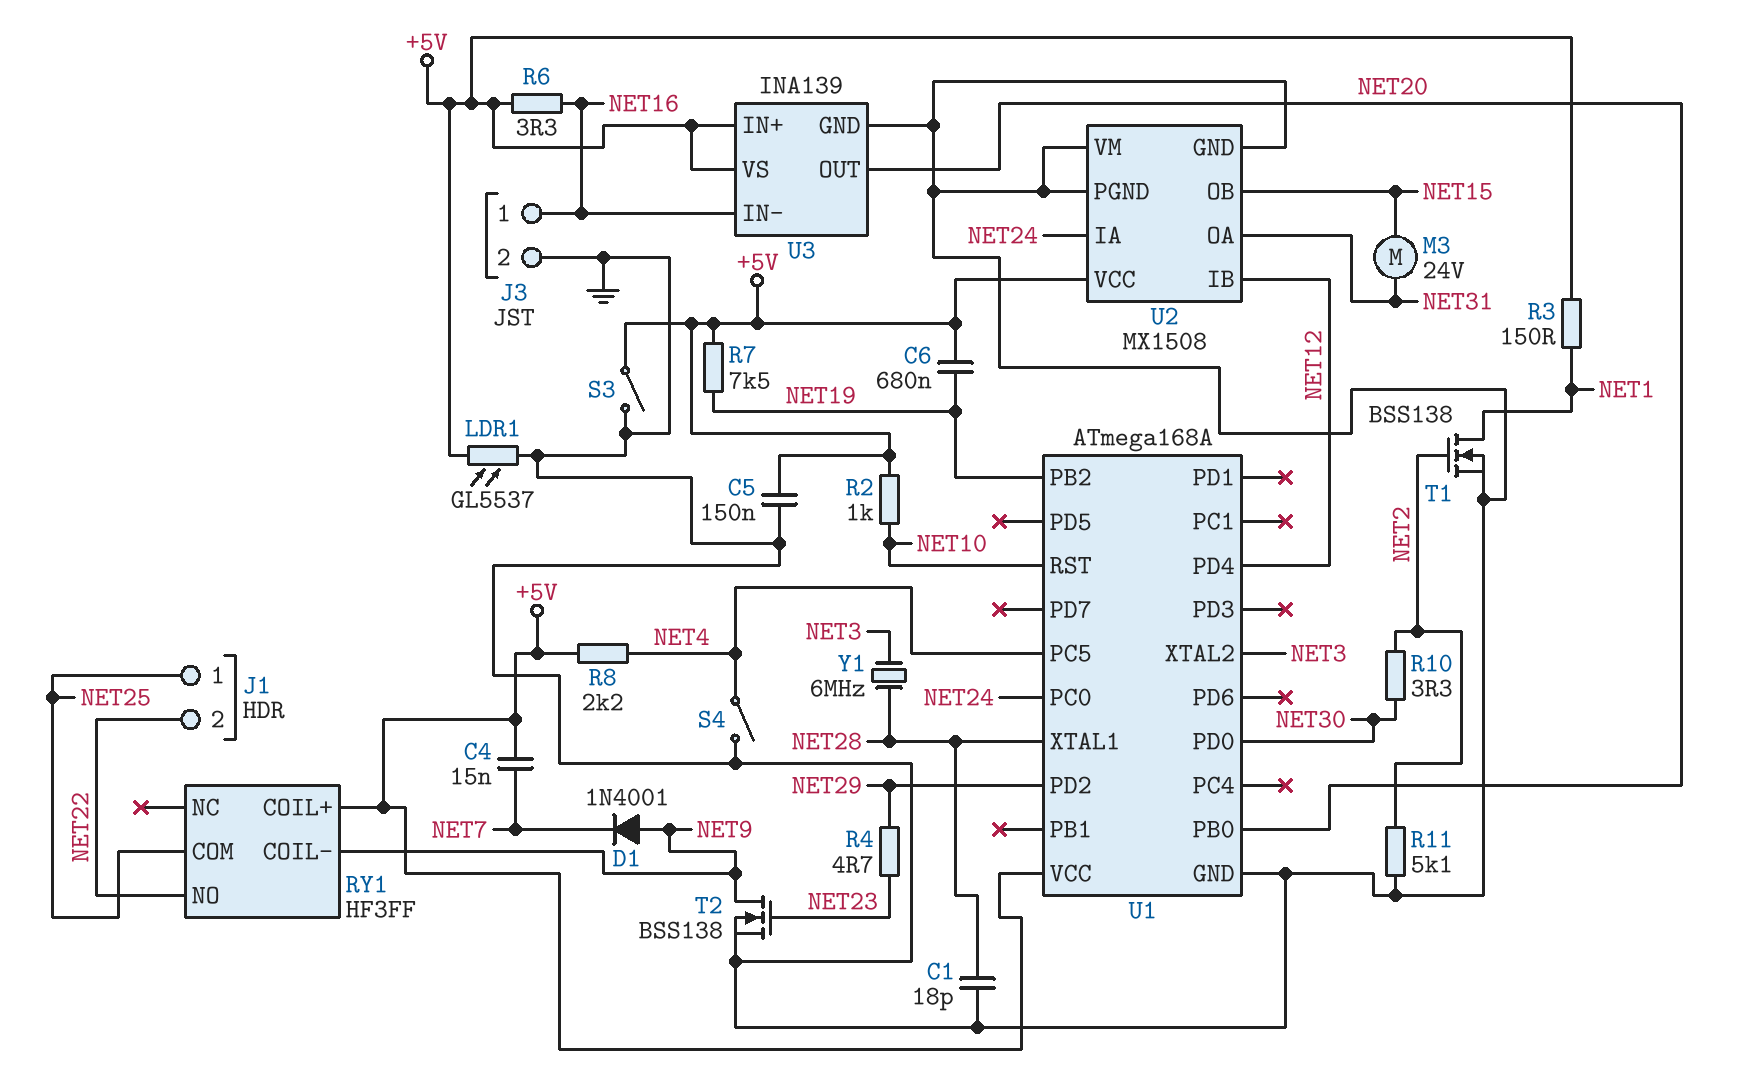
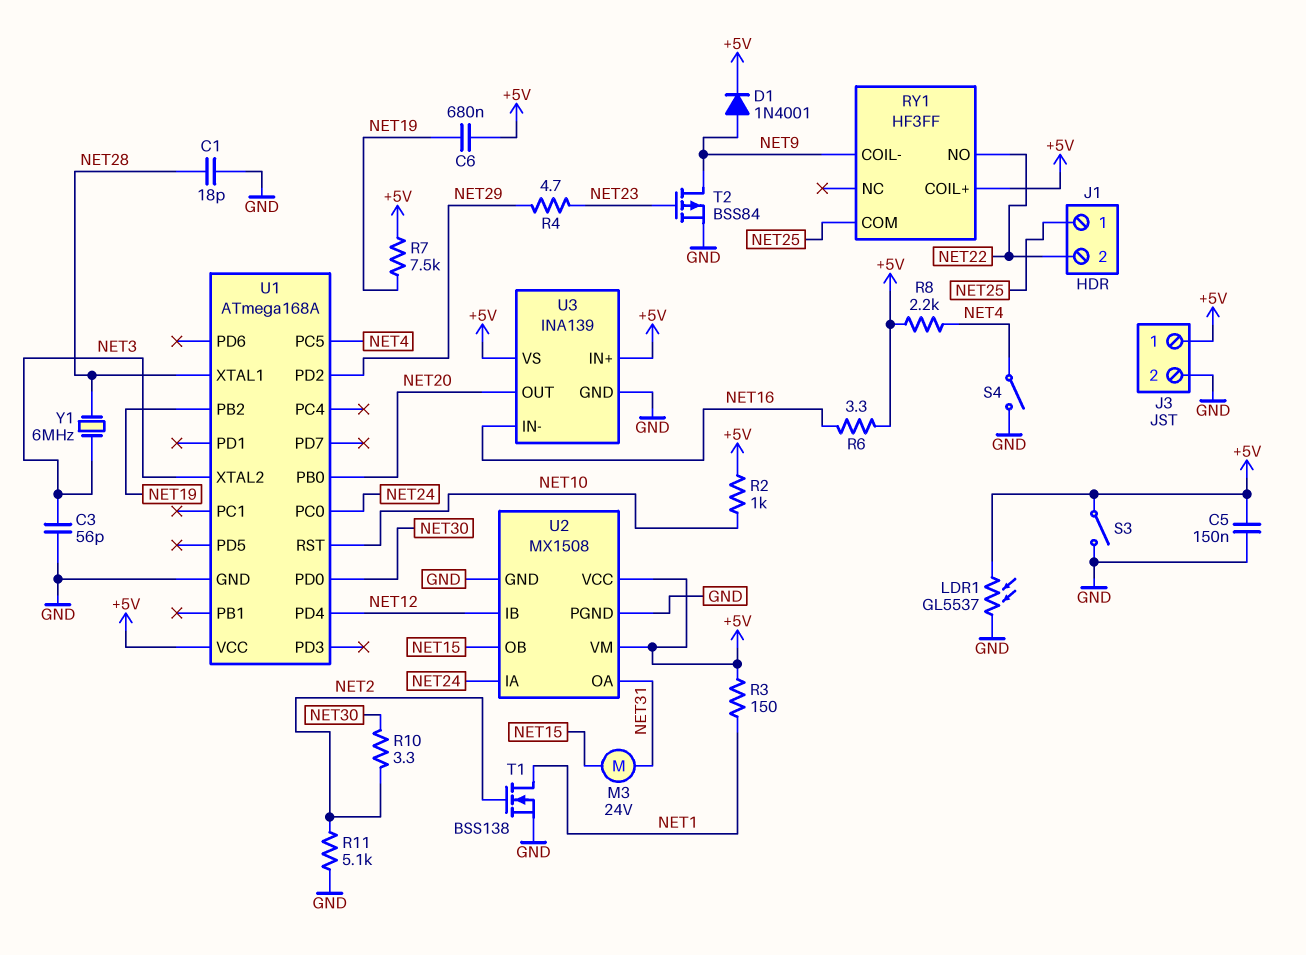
C3: none -> 56pF (GND, NET3)
C4: 15nF (+5V, NET7) -> none
D1: diode 1N4001 (A NET9, K NET7) -> diode 1N4001 (A NET9, K +5V)
J3 pin 1: NET16 -> +5V
T2: NMOS BSS138 (G NET23, D NET9, S GND) -> PMOS BSS84 (G NET23, D NET9, S GND)
U2 pin VM: GND -> +5V

